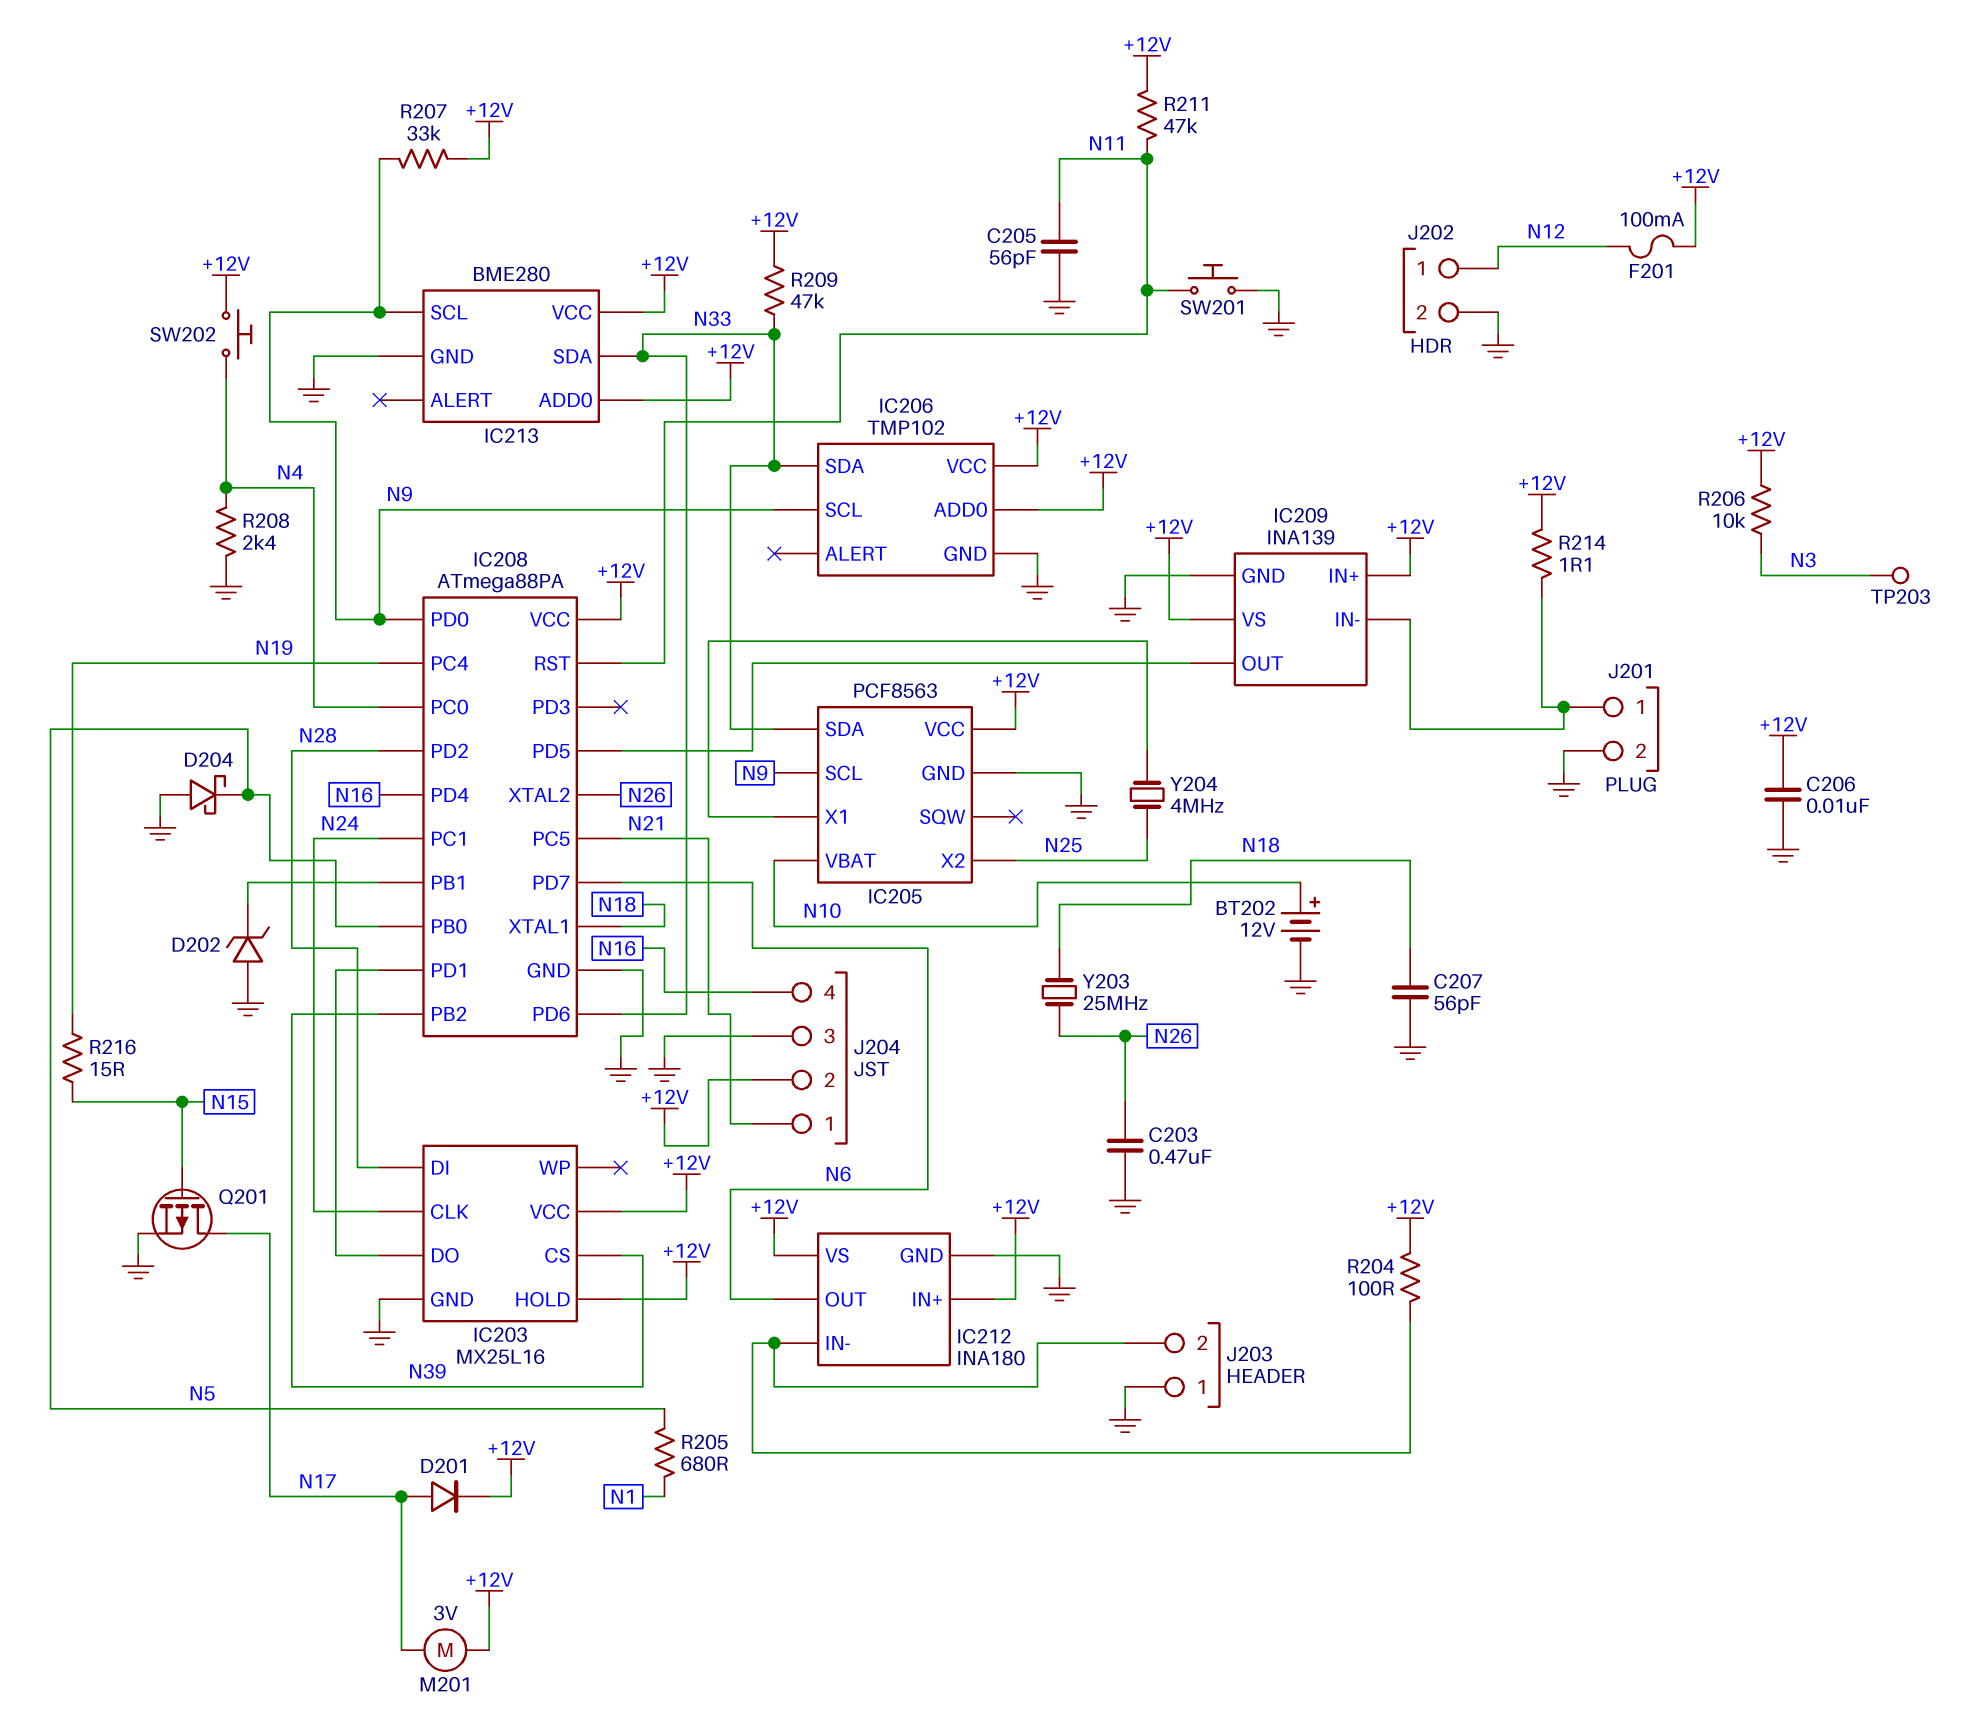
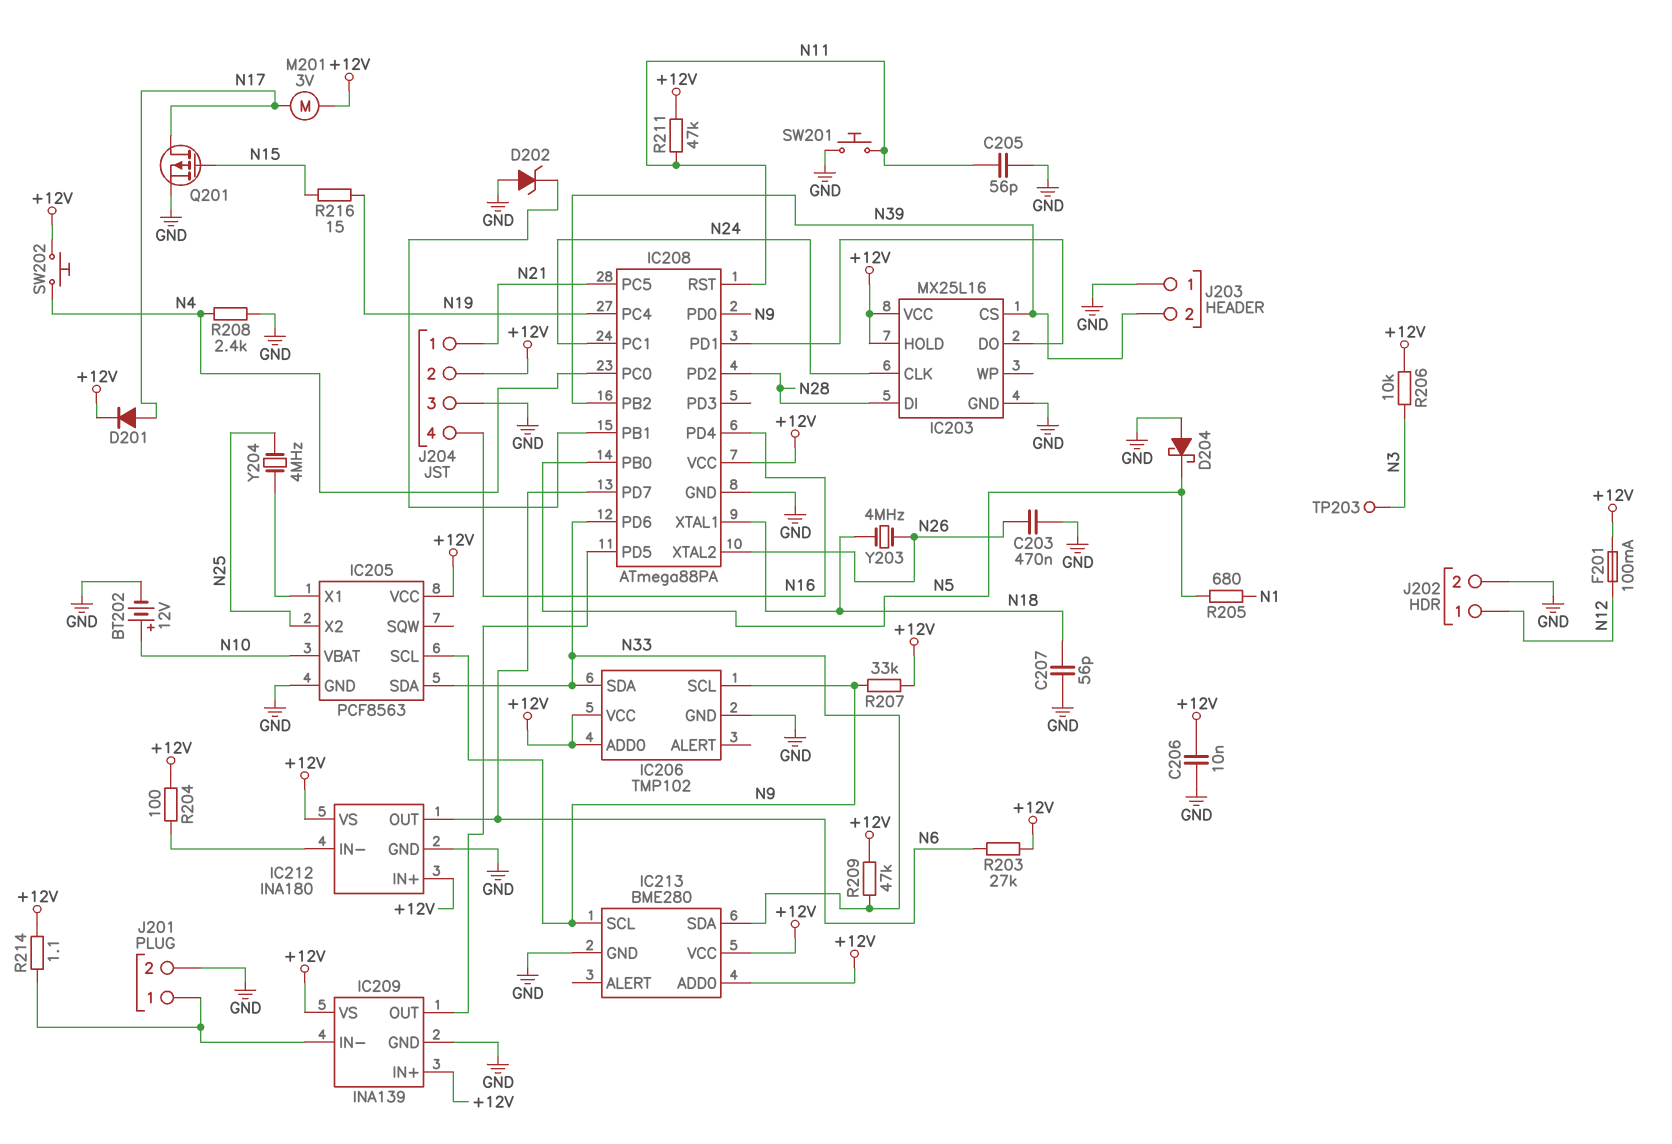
J203 pin 2: IC212/IN- -> N39
R203: none -> 27k (+12V, N6)
Y203: 25MHz (N18, N26) -> 4MHz (N18, N26)

